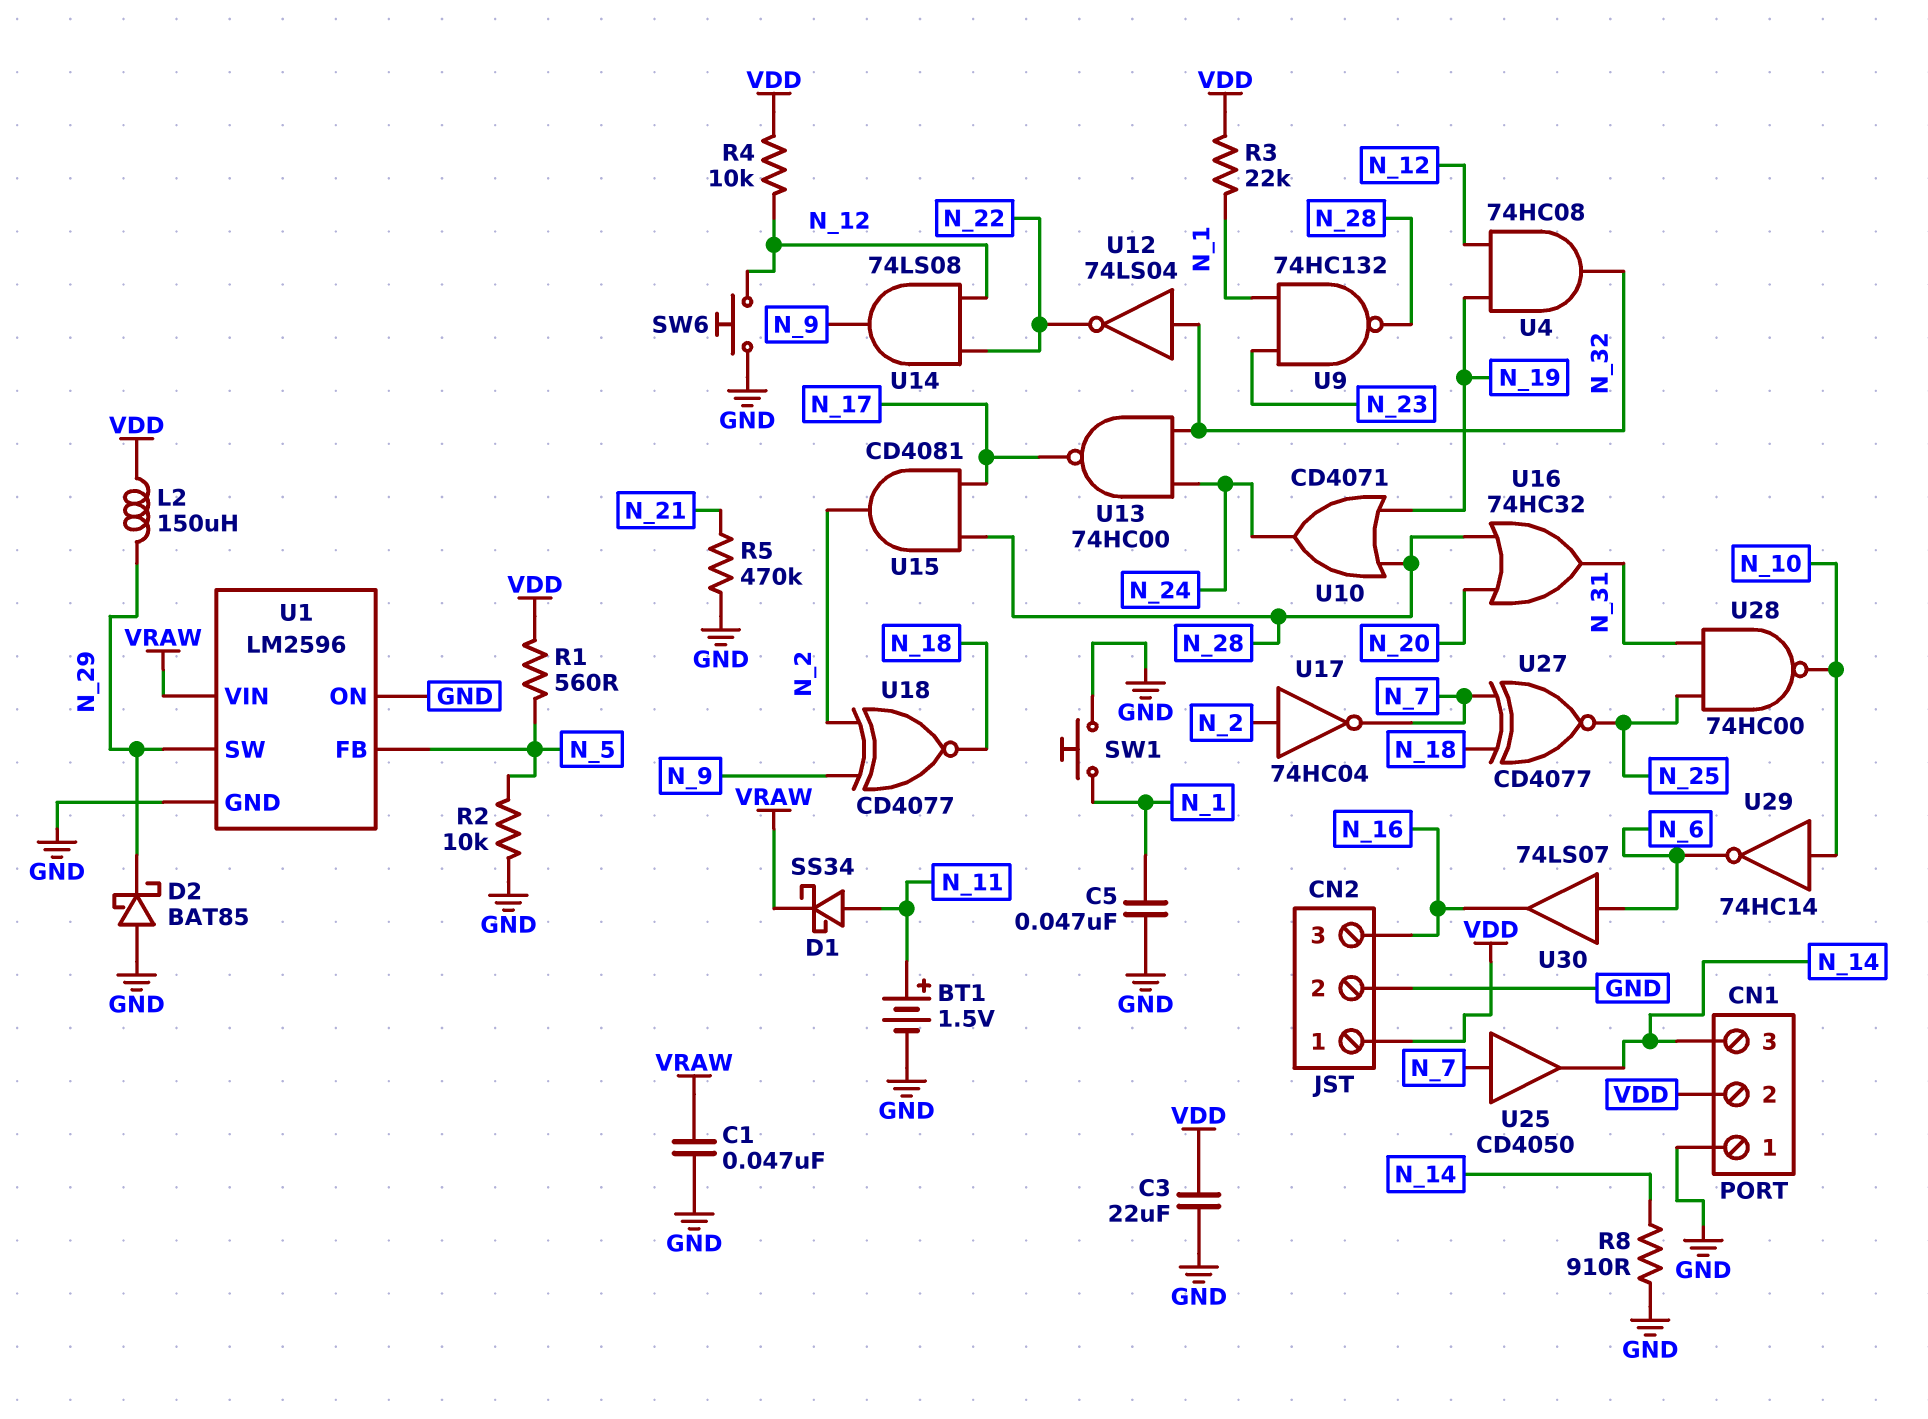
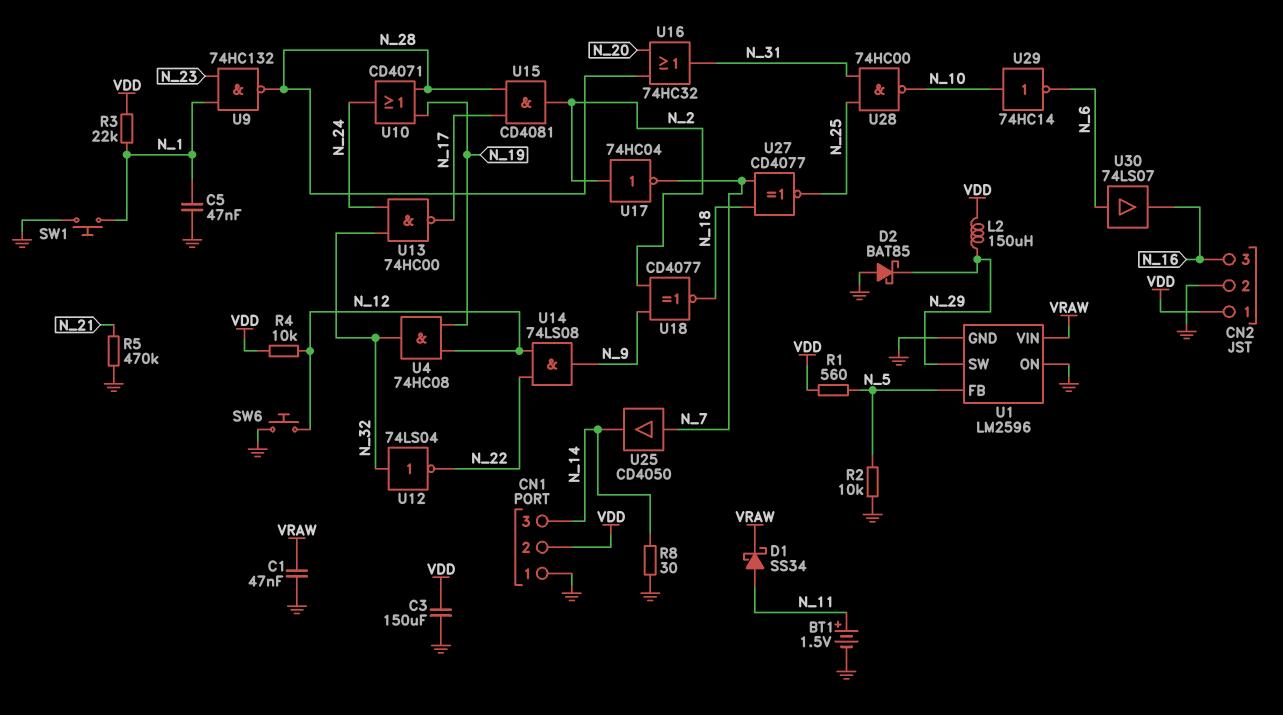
C3: 22uF (GND, VDD) -> 150uF (GND, VDD)
R8: 910 (GND, N_14) -> 30 (GND, N_14)

